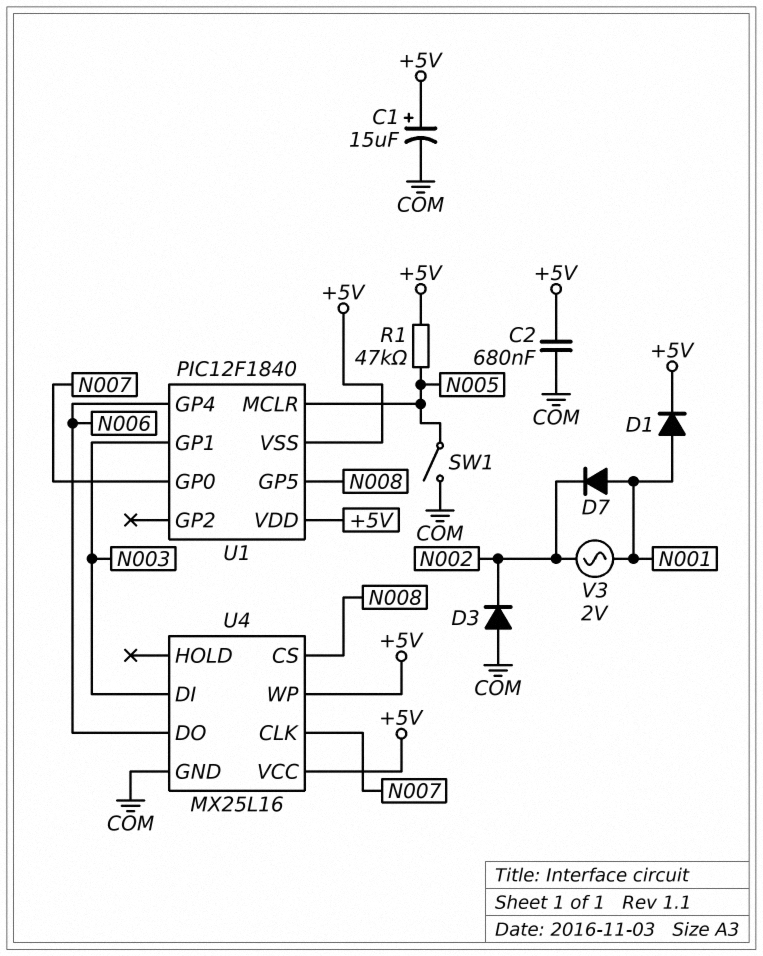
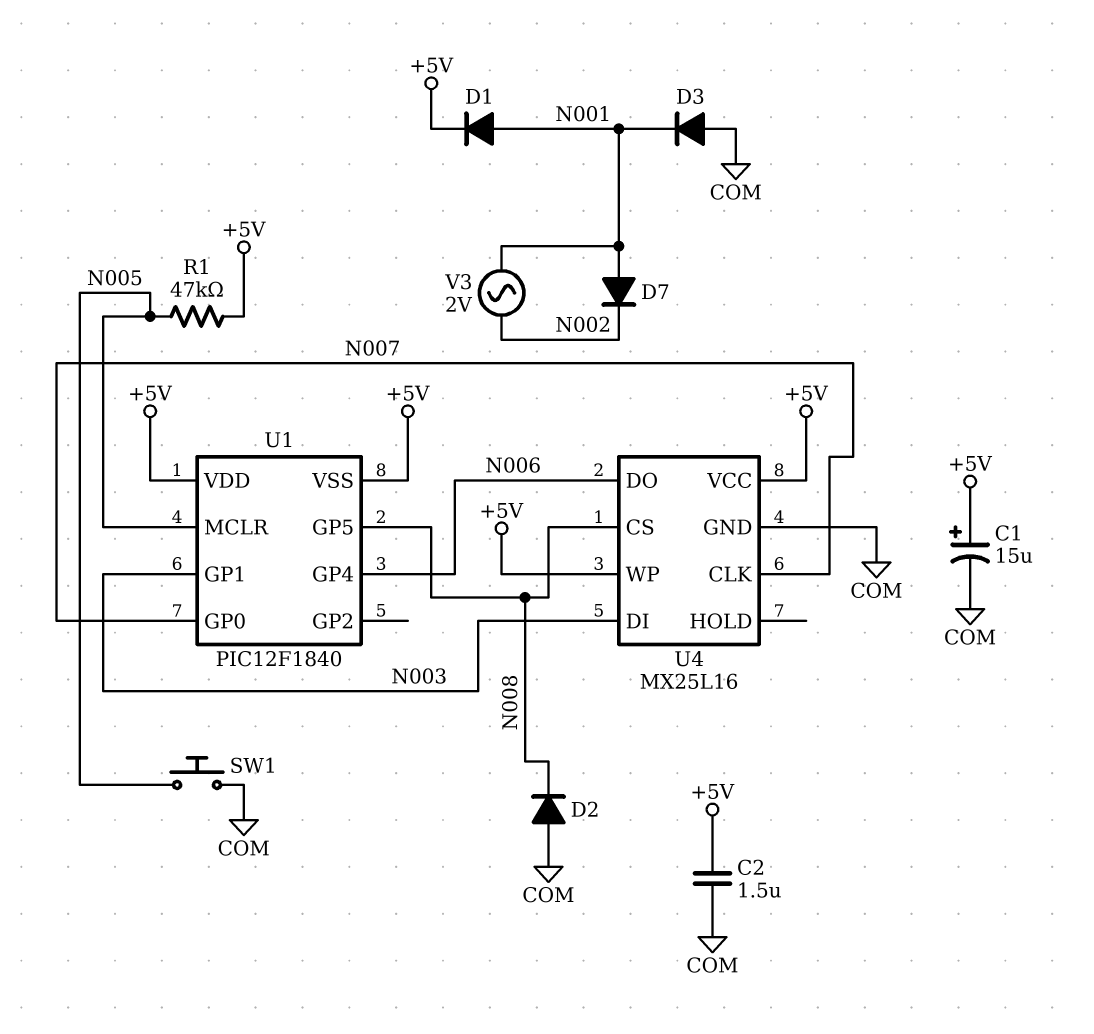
C2: 680nF (+5V, COM) -> 1.5uF (+5V, COM)
D2: none -> diode (A COM, K N008)
D3: diode (A COM, K N002) -> diode (A COM, K N001)
SW1: switch (COM, N005) -> button (COM, N005)

